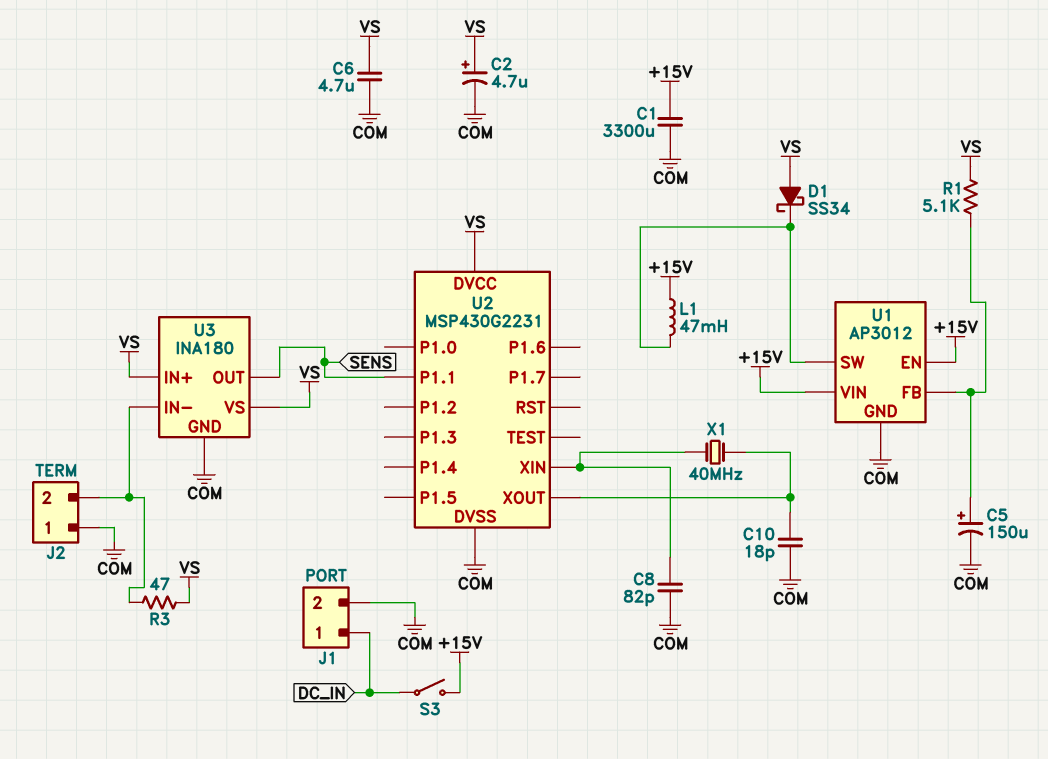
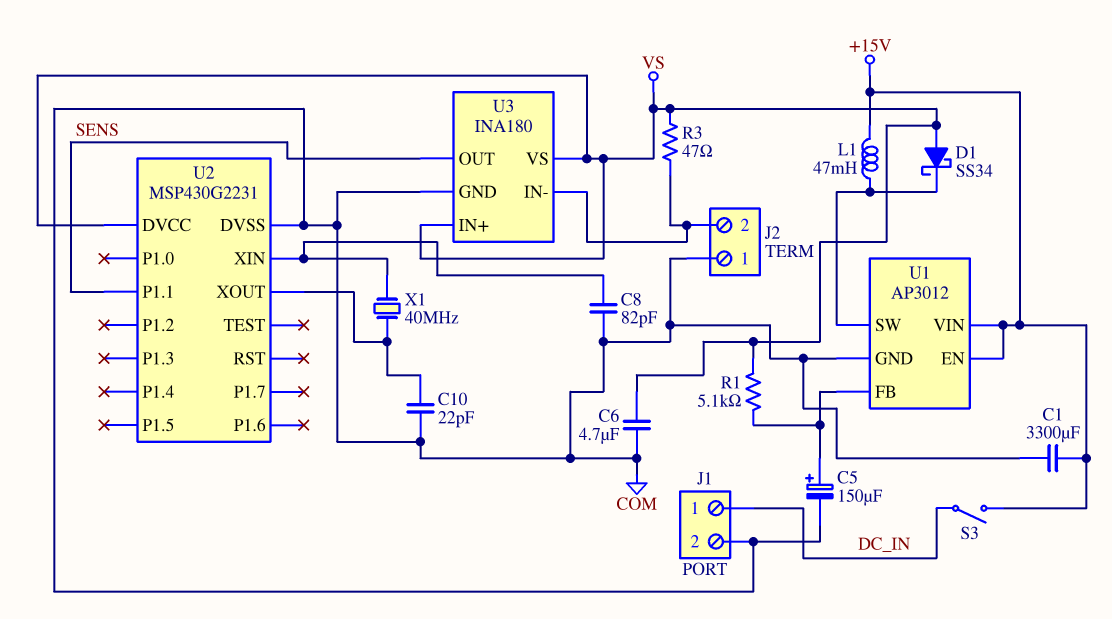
C2: 4.7uF (plus VS, minus COM) -> none
C10: 18pF (COM, U2/XOUT) -> 22pF (COM, U2/XOUT)

